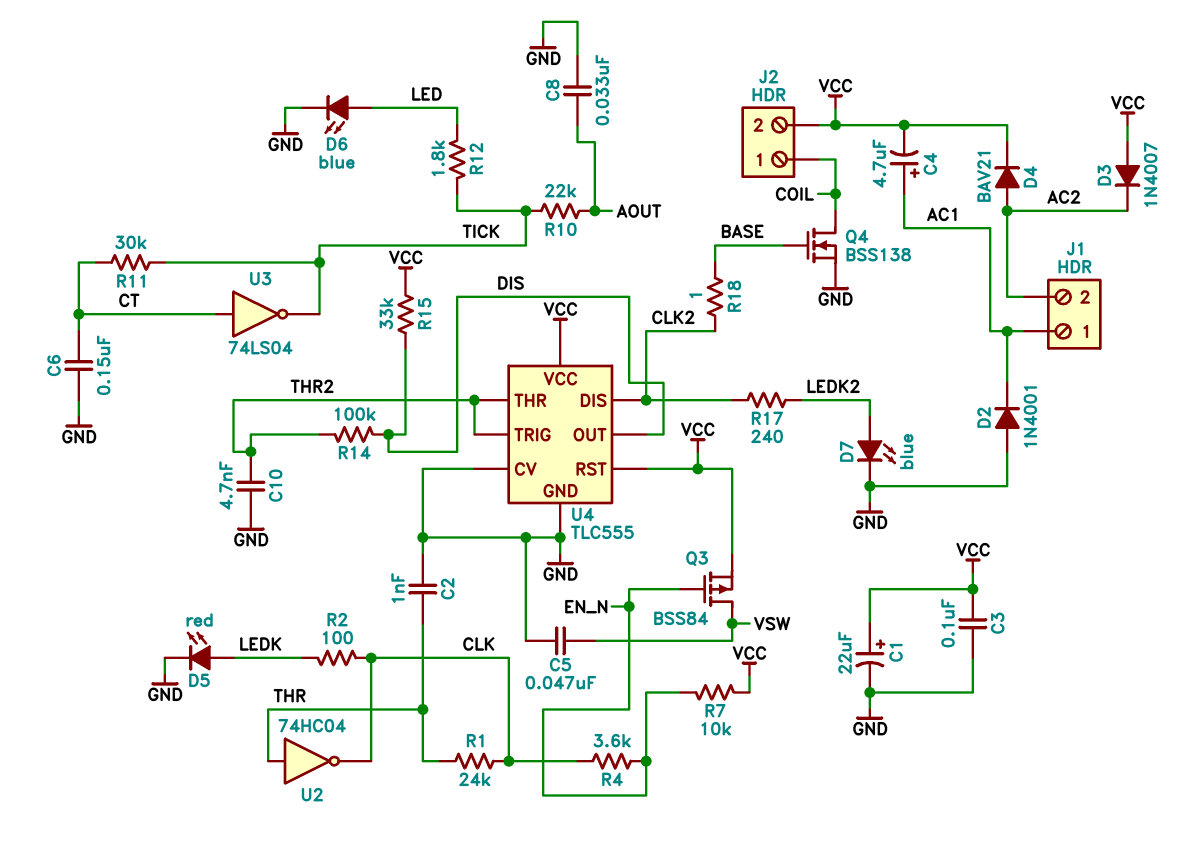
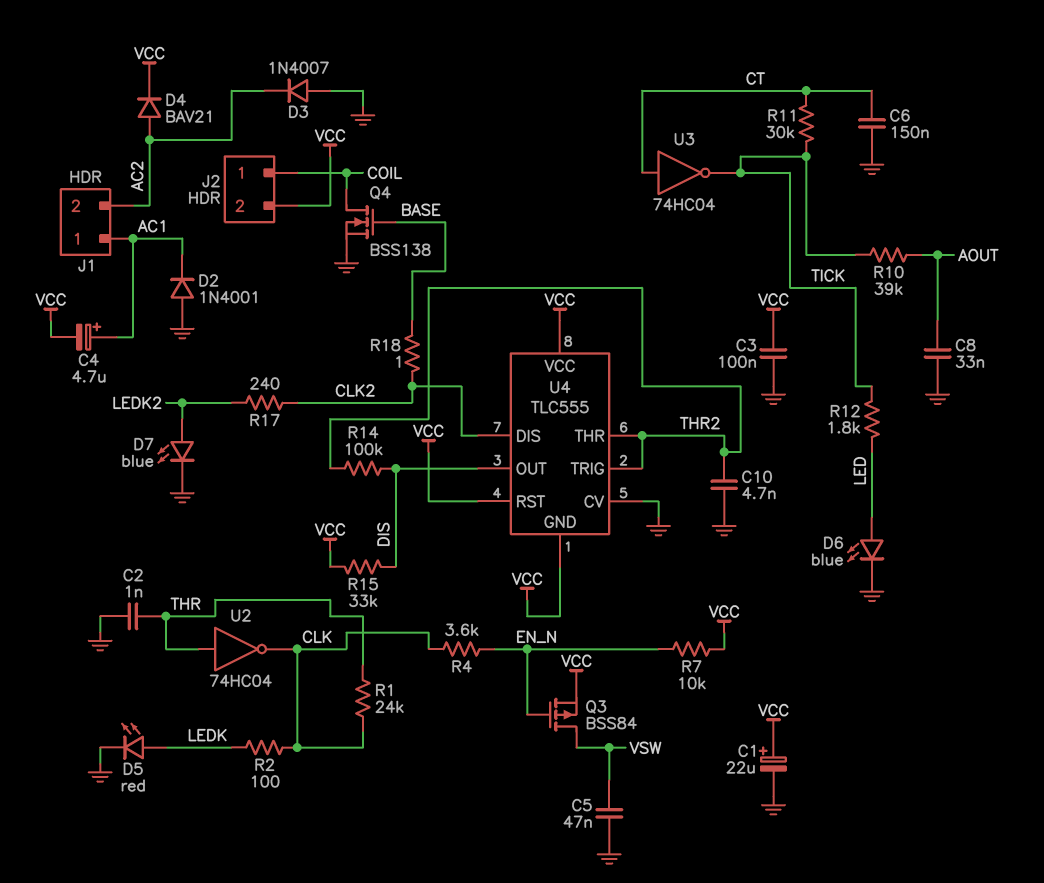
D3: diode 1N4007 (A VCC, K AC2) -> diode 1N4007 (A GND, K AC2)
R10: 22k (AOUT, TICK) -> 39k (AOUT, TICK)
U3: NOT 74LS04 (in CT, out TICK) -> NOT 74HC04 (in CT, out TICK)
U4 pin GND: GND -> VCC

